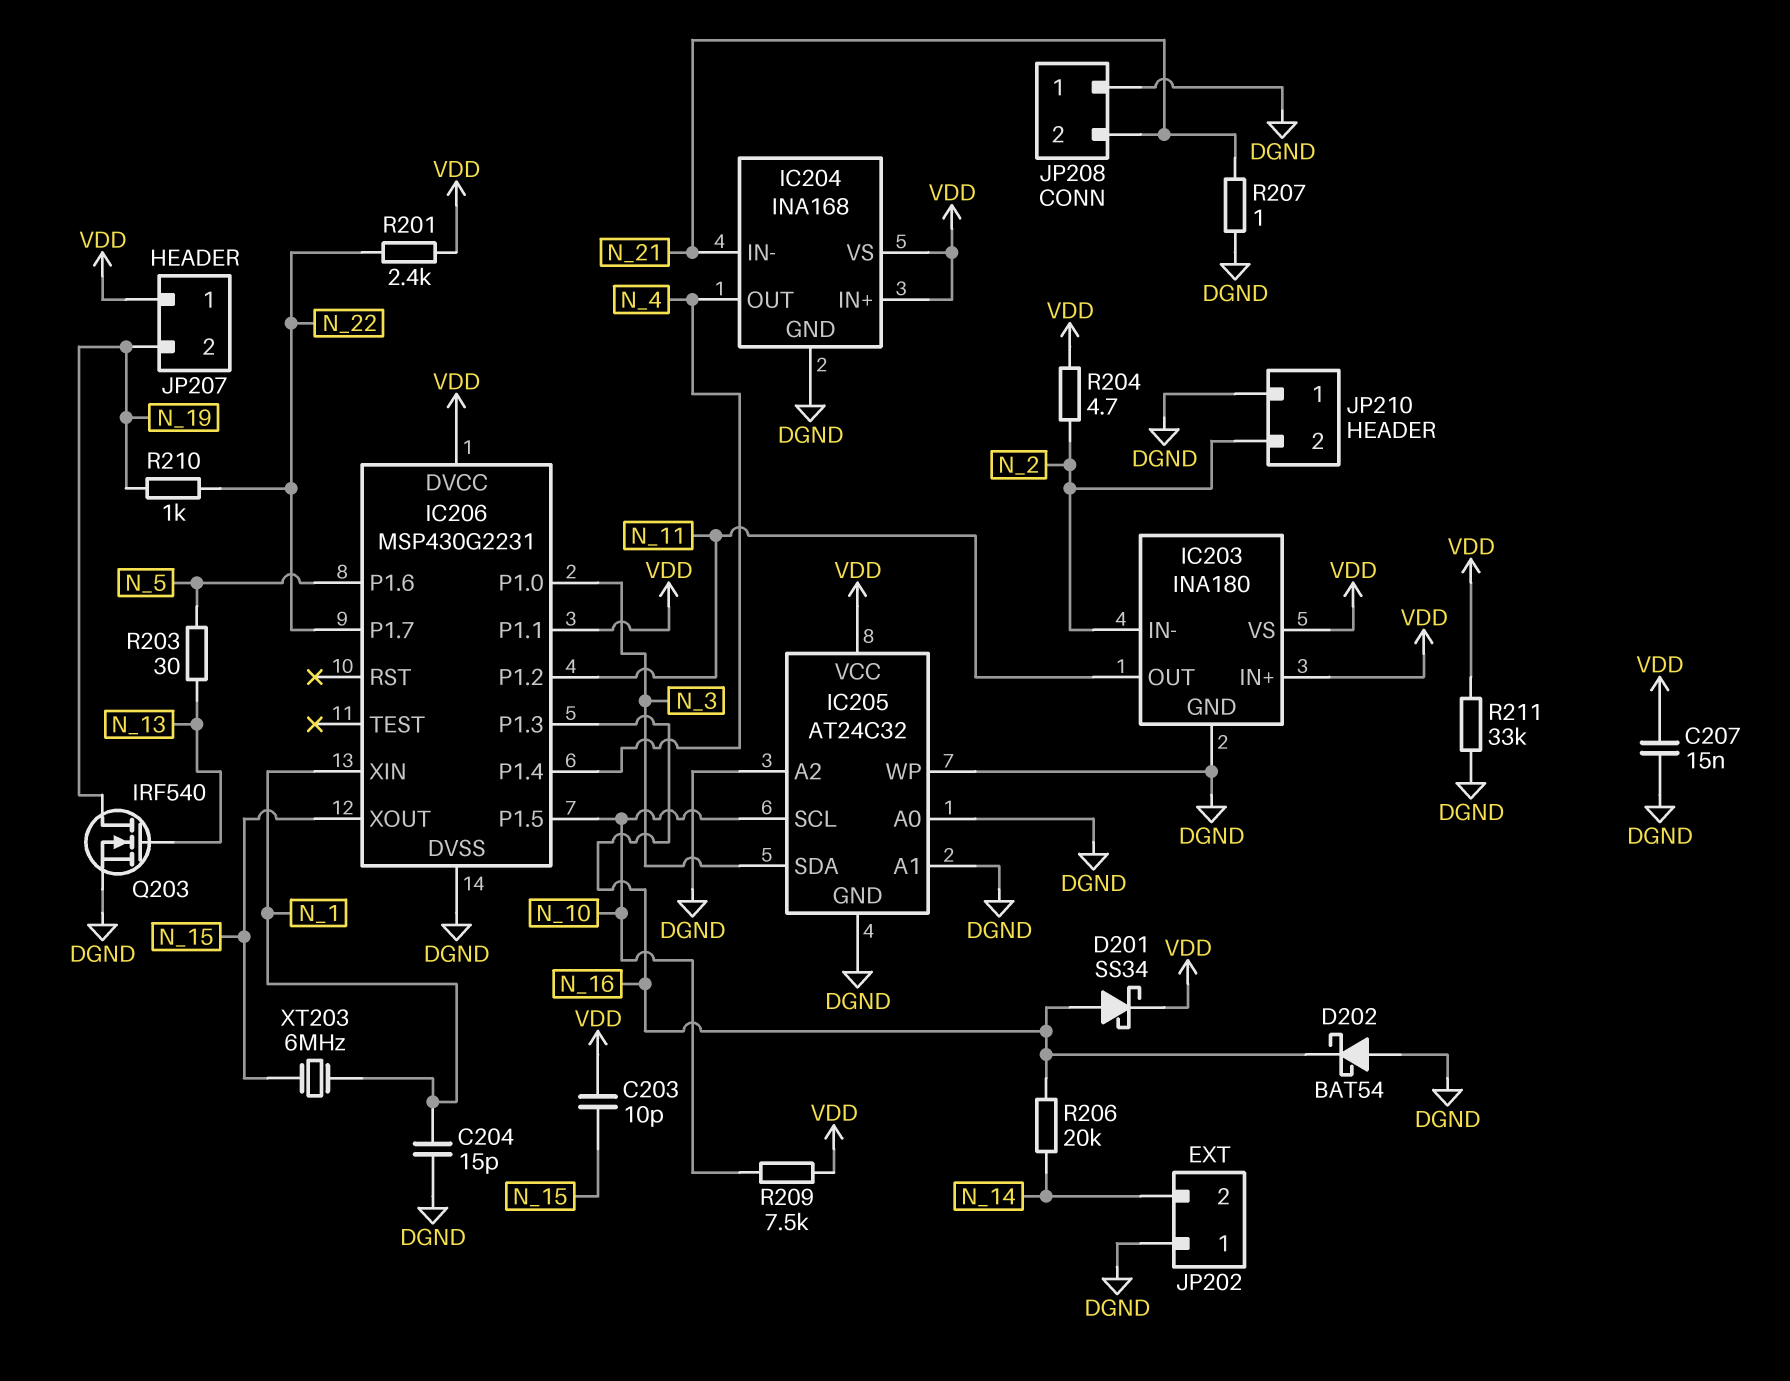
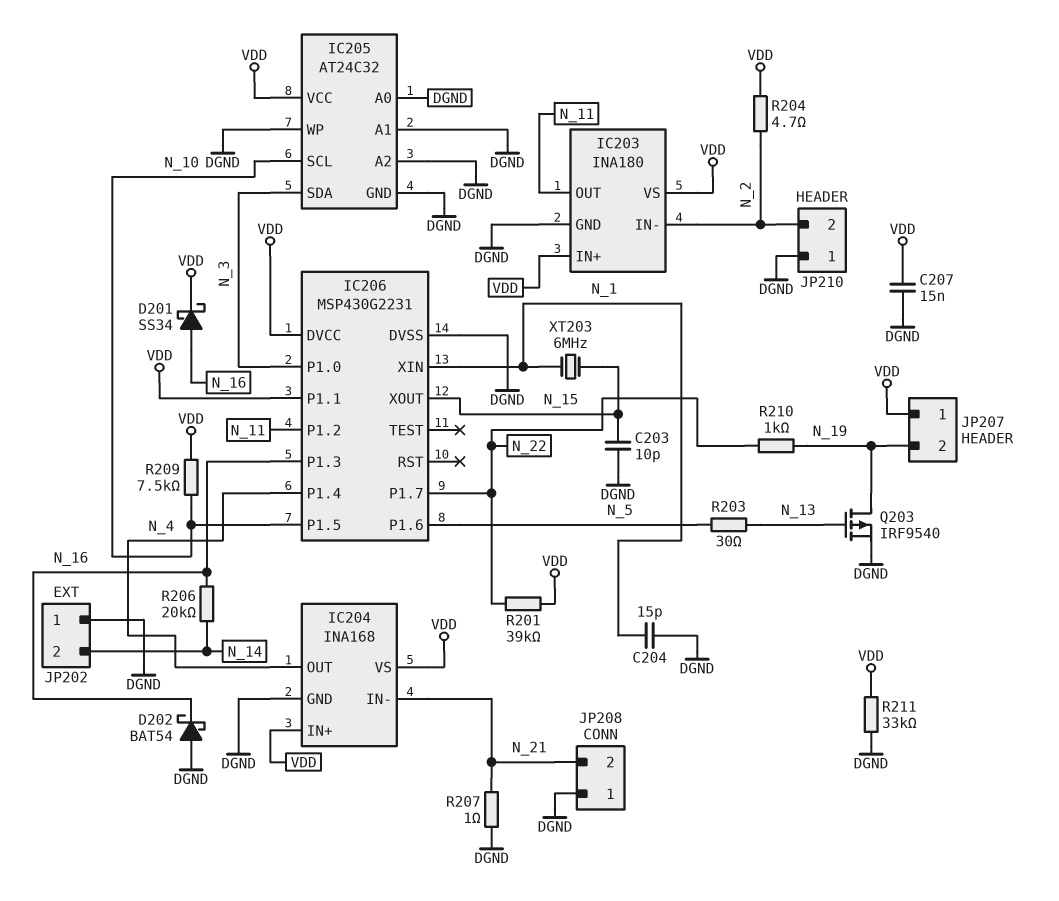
C203: 10pF (N_15, VDD) -> 10pF (DGND, N_15)
Q203: NMOS IRF540 (G N_13, D N_19, S DGND) -> PMOS IRF9540 (G N_13, D N_19, S DGND)
R201: 2.4k (N_22, VDD) -> 39k (N_22, VDD)

